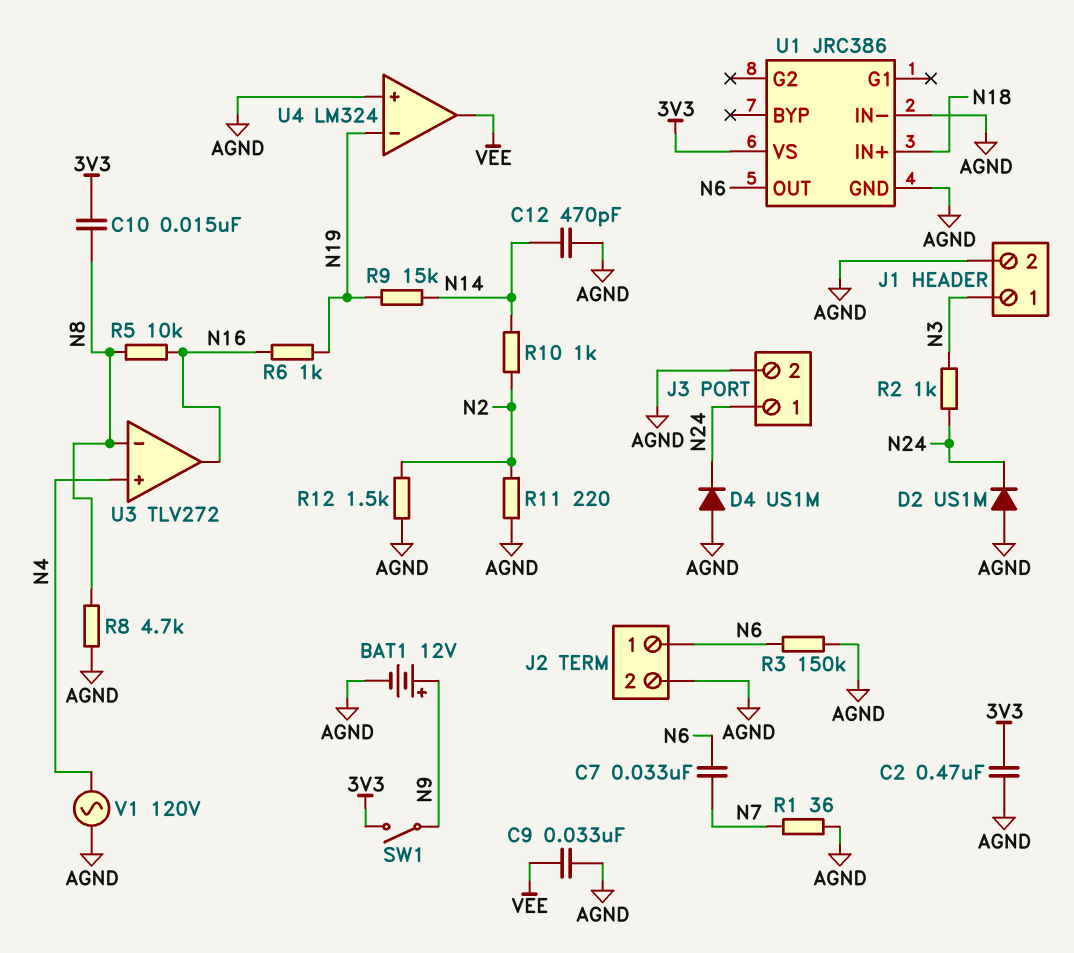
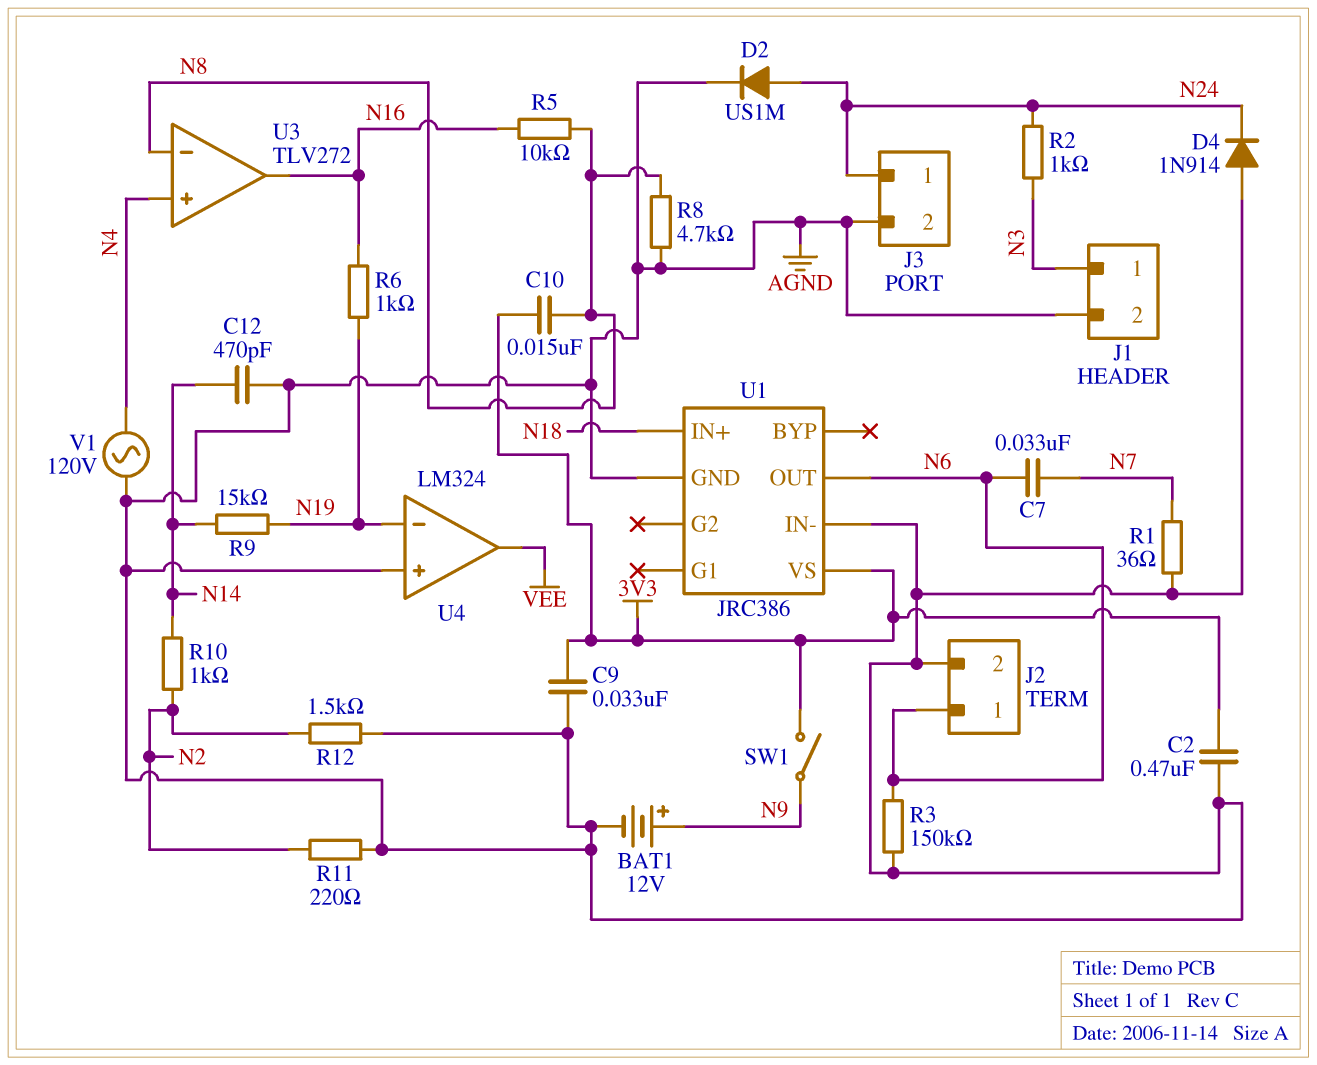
C9: 33nF (AGND, VEE) -> 33nF (3V3, AGND)
D2: diode US1M (A AGND, K N24) -> diode US1M (A N24, K AGND)
D4: diode US1M (A AGND, K N24) -> diode 1N914 (A AGND, K N24)

